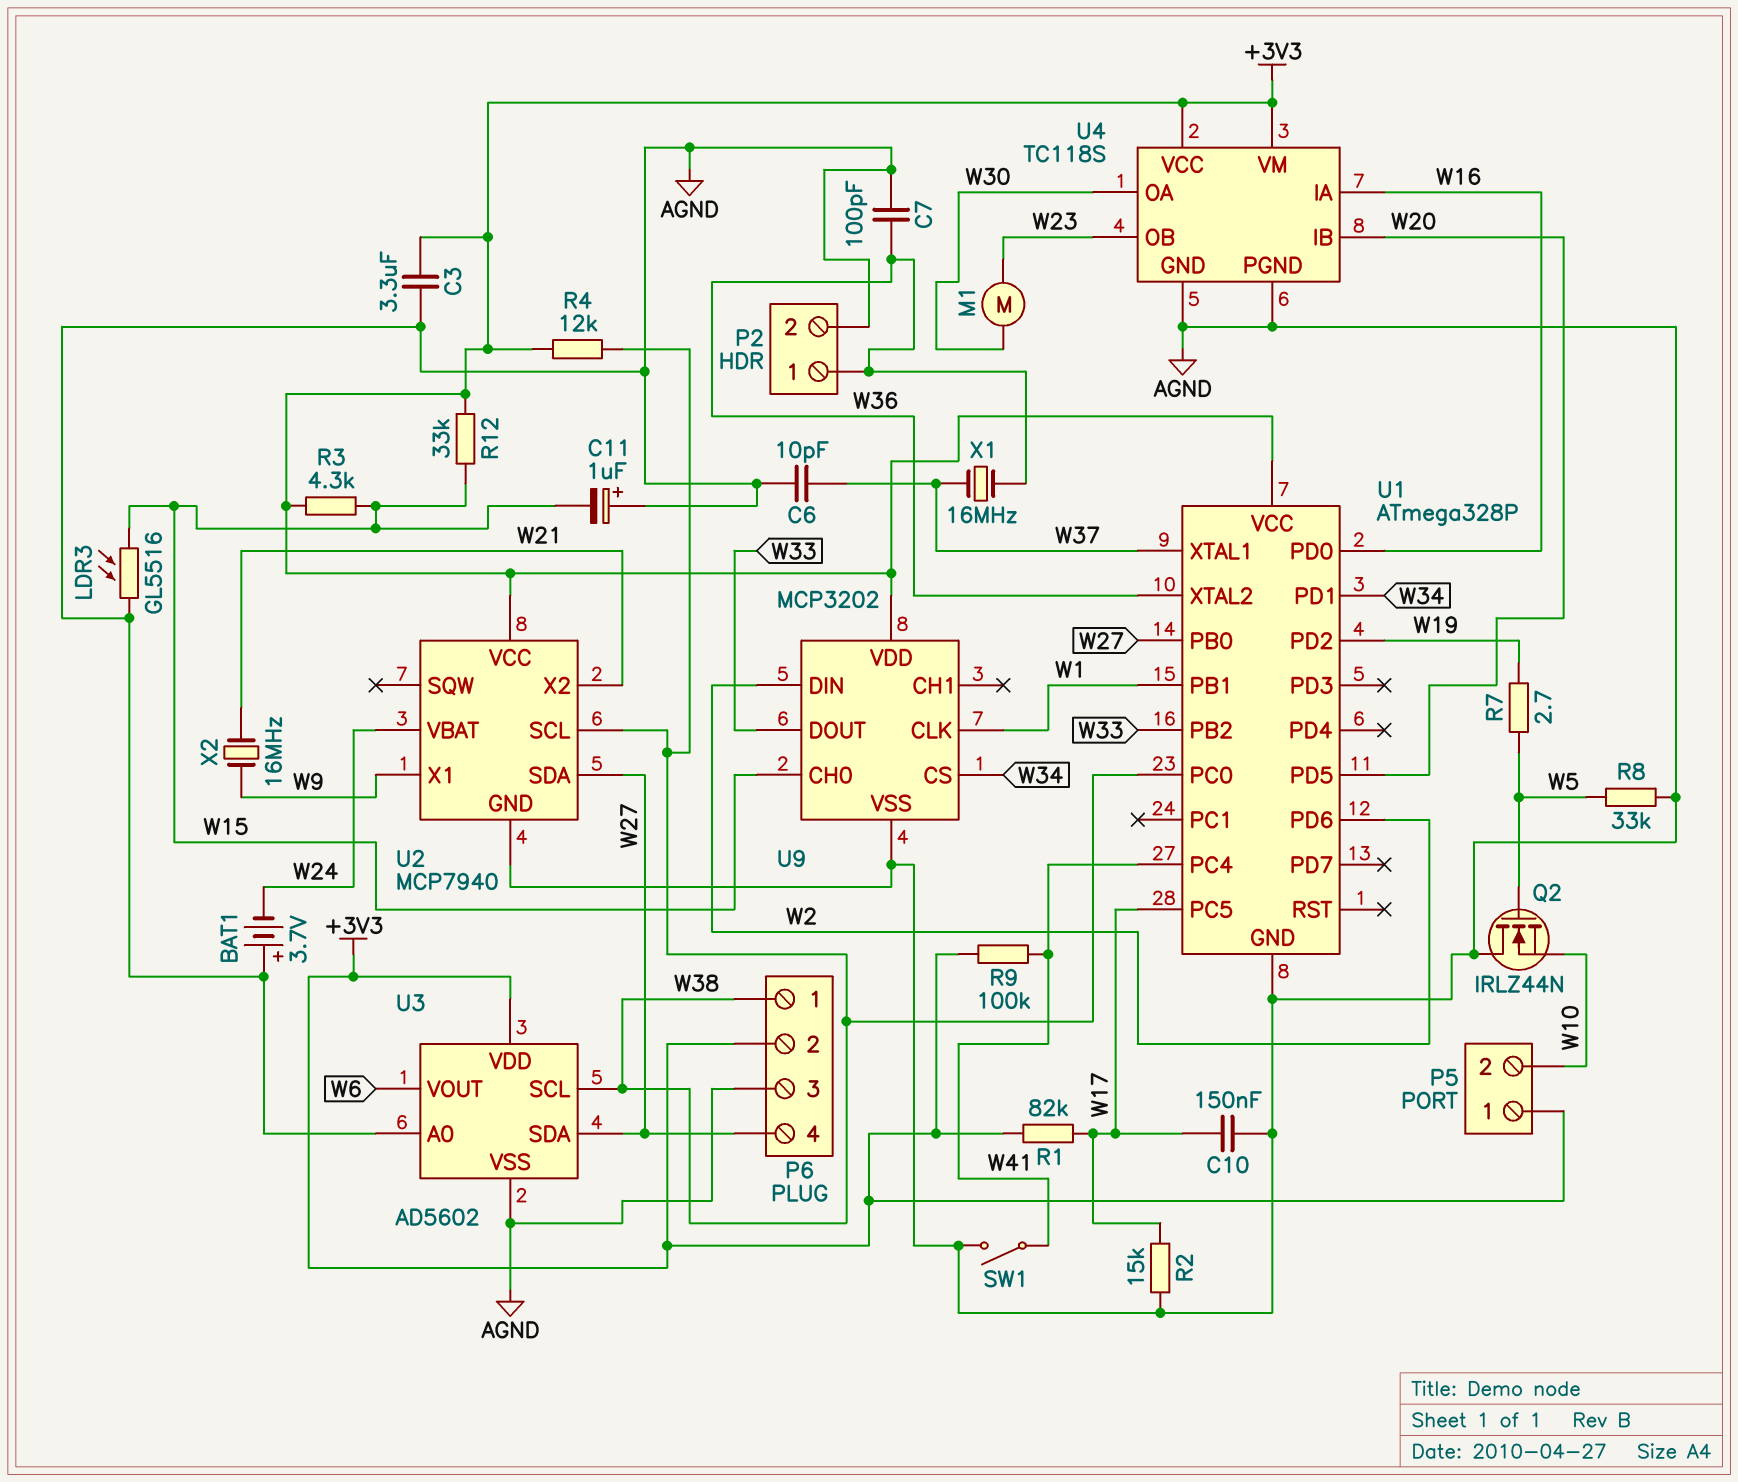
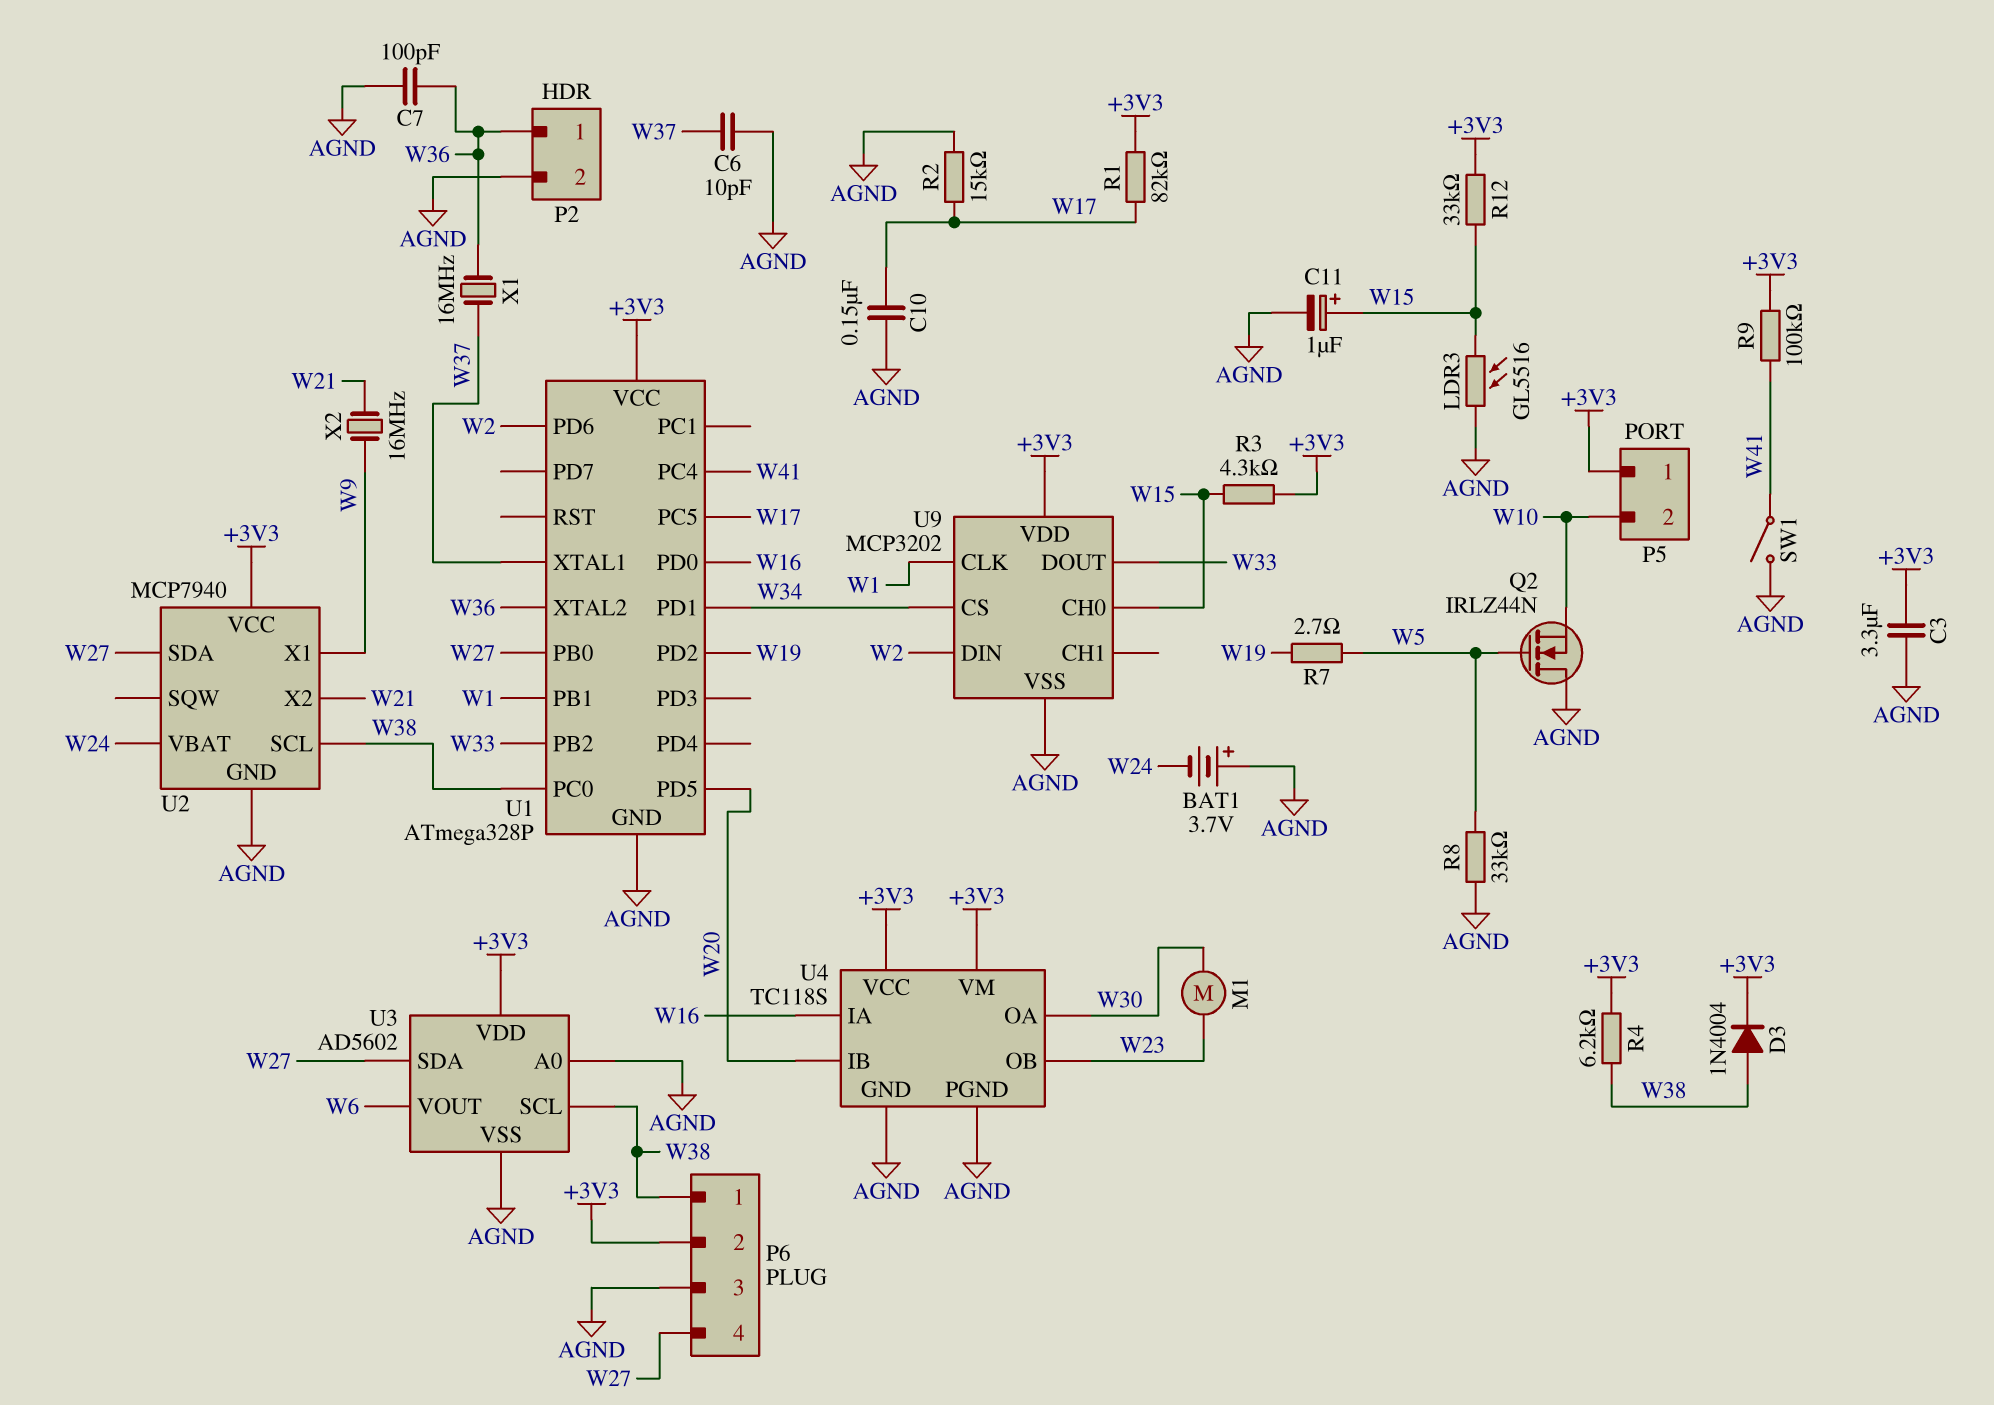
C11: 1uF (plus AGND, minus W15) -> 1uF (plus W15, minus AGND)
D3: none -> diode 1N4004 (A W38, K +3V3)
R4: 12k (+3V3, W38) -> 6.2k (+3V3, W38)

